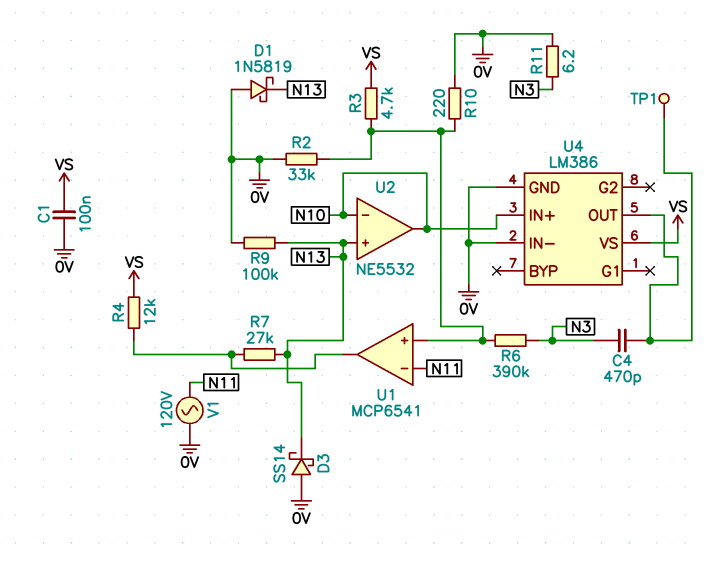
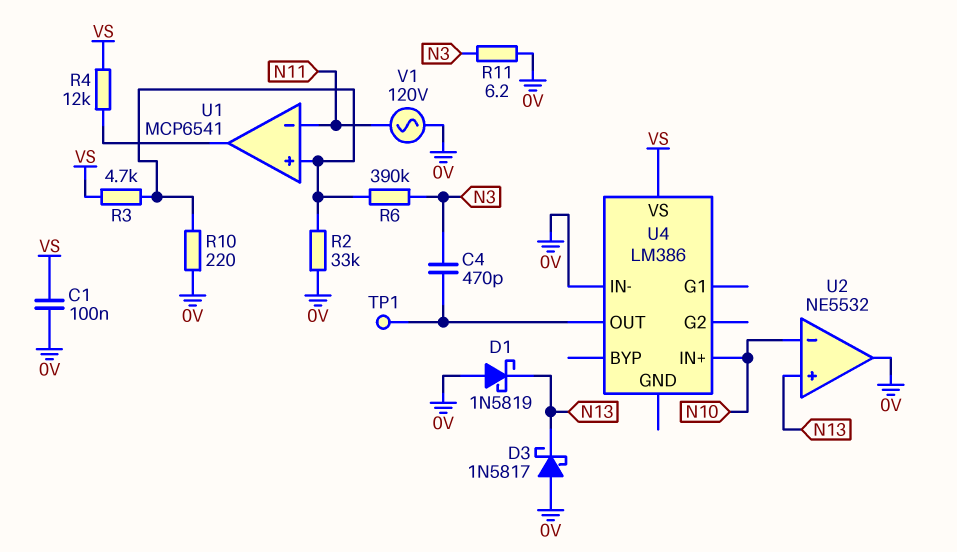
D3: schottky SS14 (A 0V, K N13) -> schottky 1N5817 (A 0V, K N13)
R7: 27k (N13, U1/out) -> none
R9: 100k (0V, N13) -> none
U2 pin out: N10 -> 0V
U4 pin GND: 0V -> none

